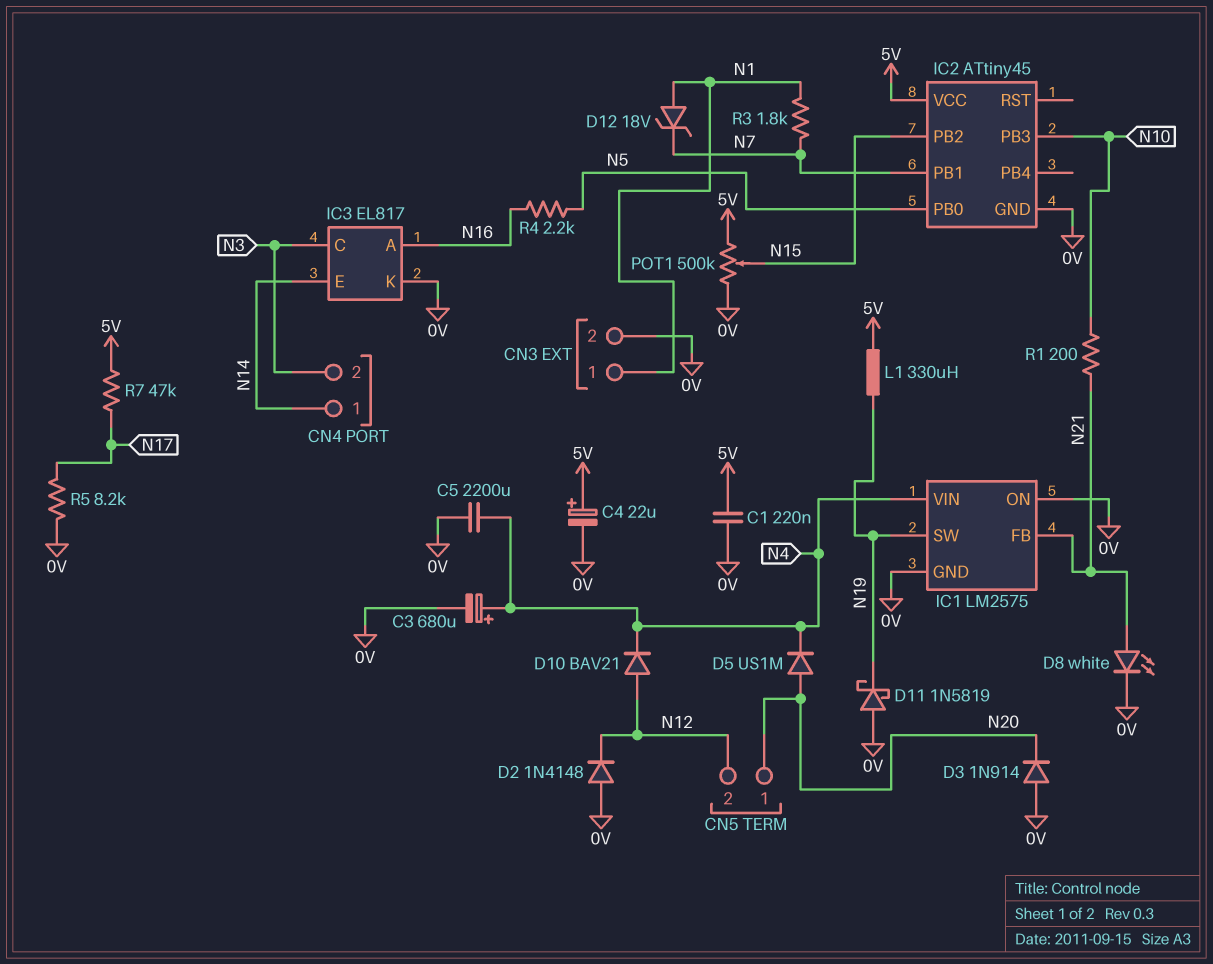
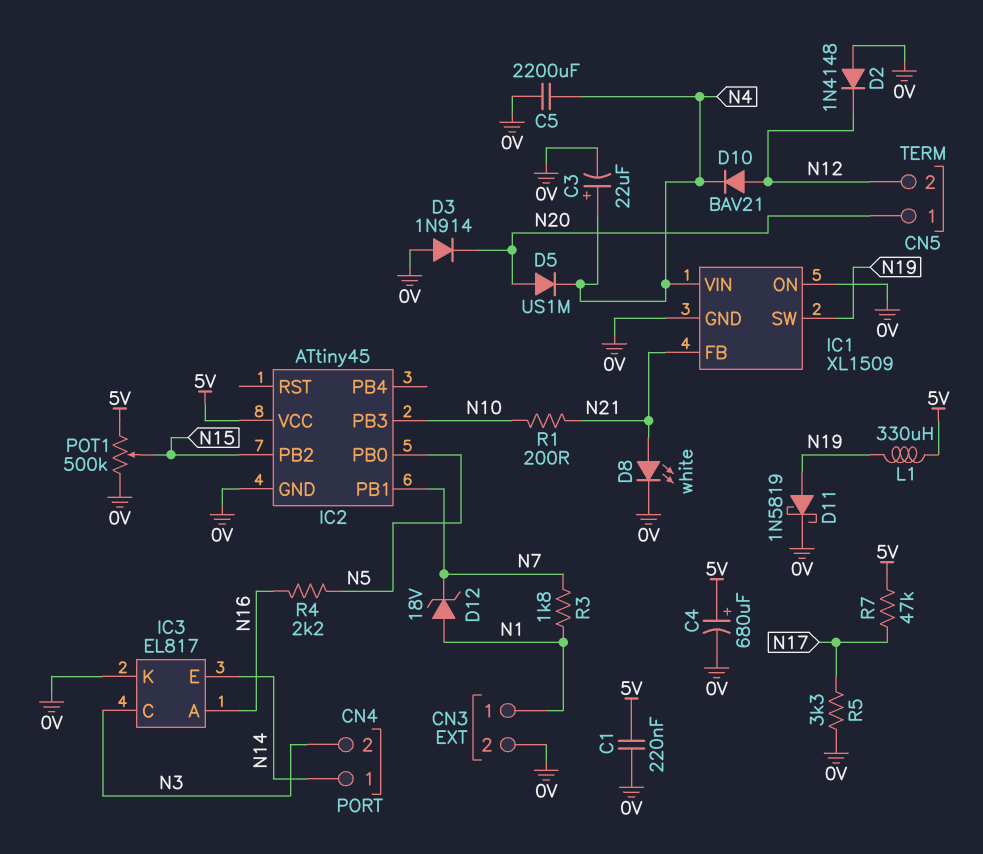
C3: 680uF (plus N4, minus 0V) -> 22uF (plus N4, minus 0V)
C4: 22uF (plus 5V, minus 0V) -> 680uF (plus 5V, minus 0V)
D11: schottky 1N5819 (A 0V, K N19) -> schottky 1N5819 (A N19, K 0V)
IC1: LM2575 -> XL1509
R5: 8.2k (0V, N17) -> 3.3k (0V, N17)

